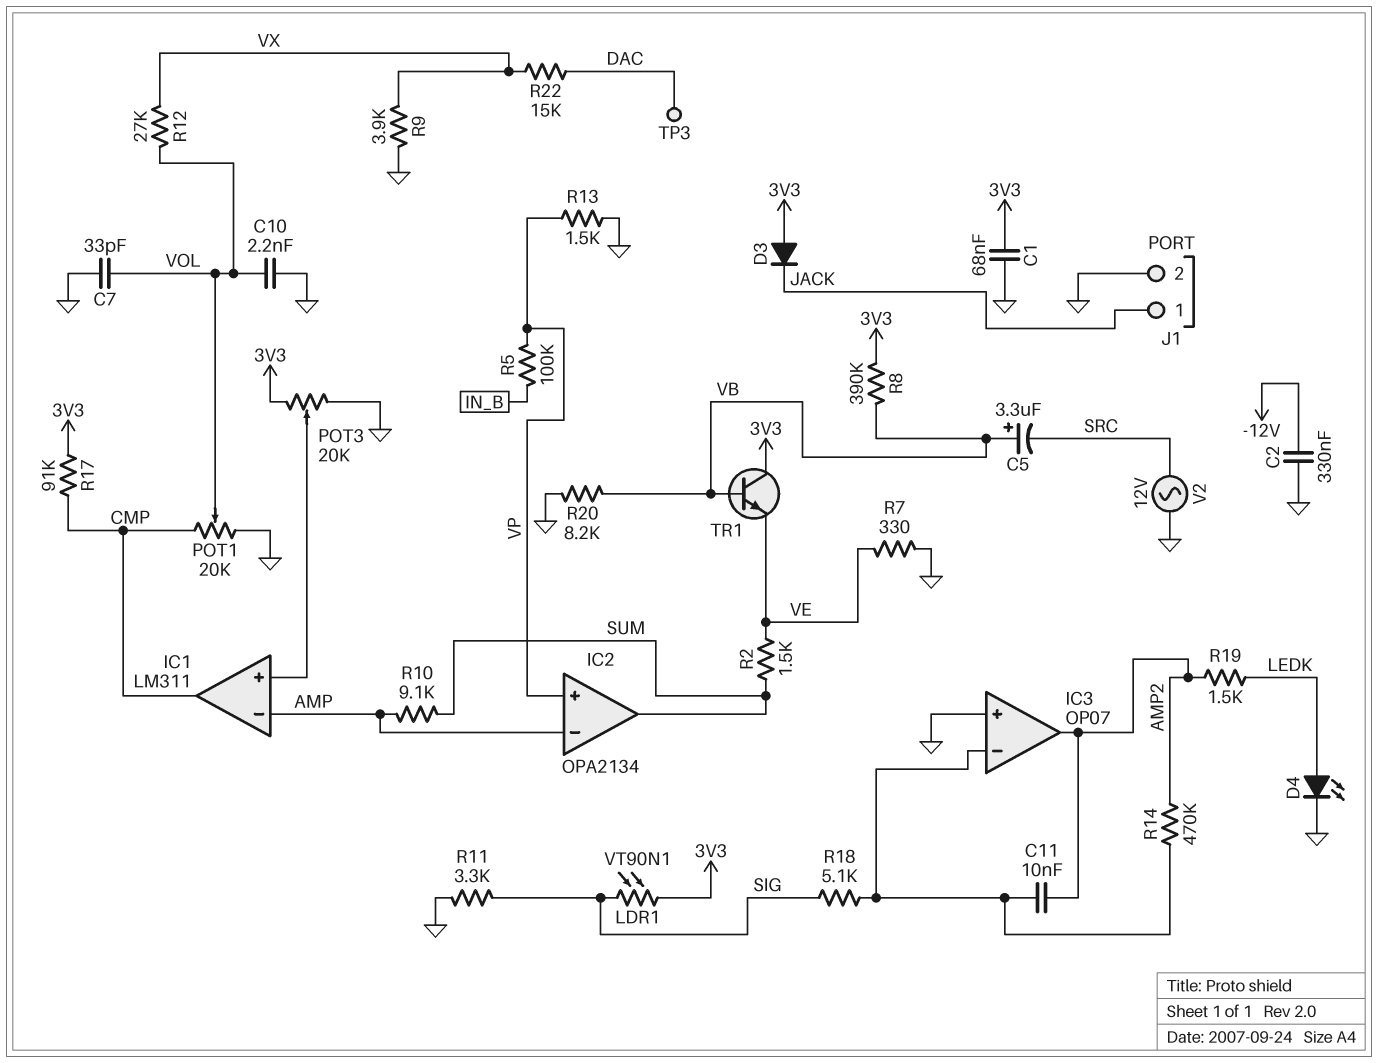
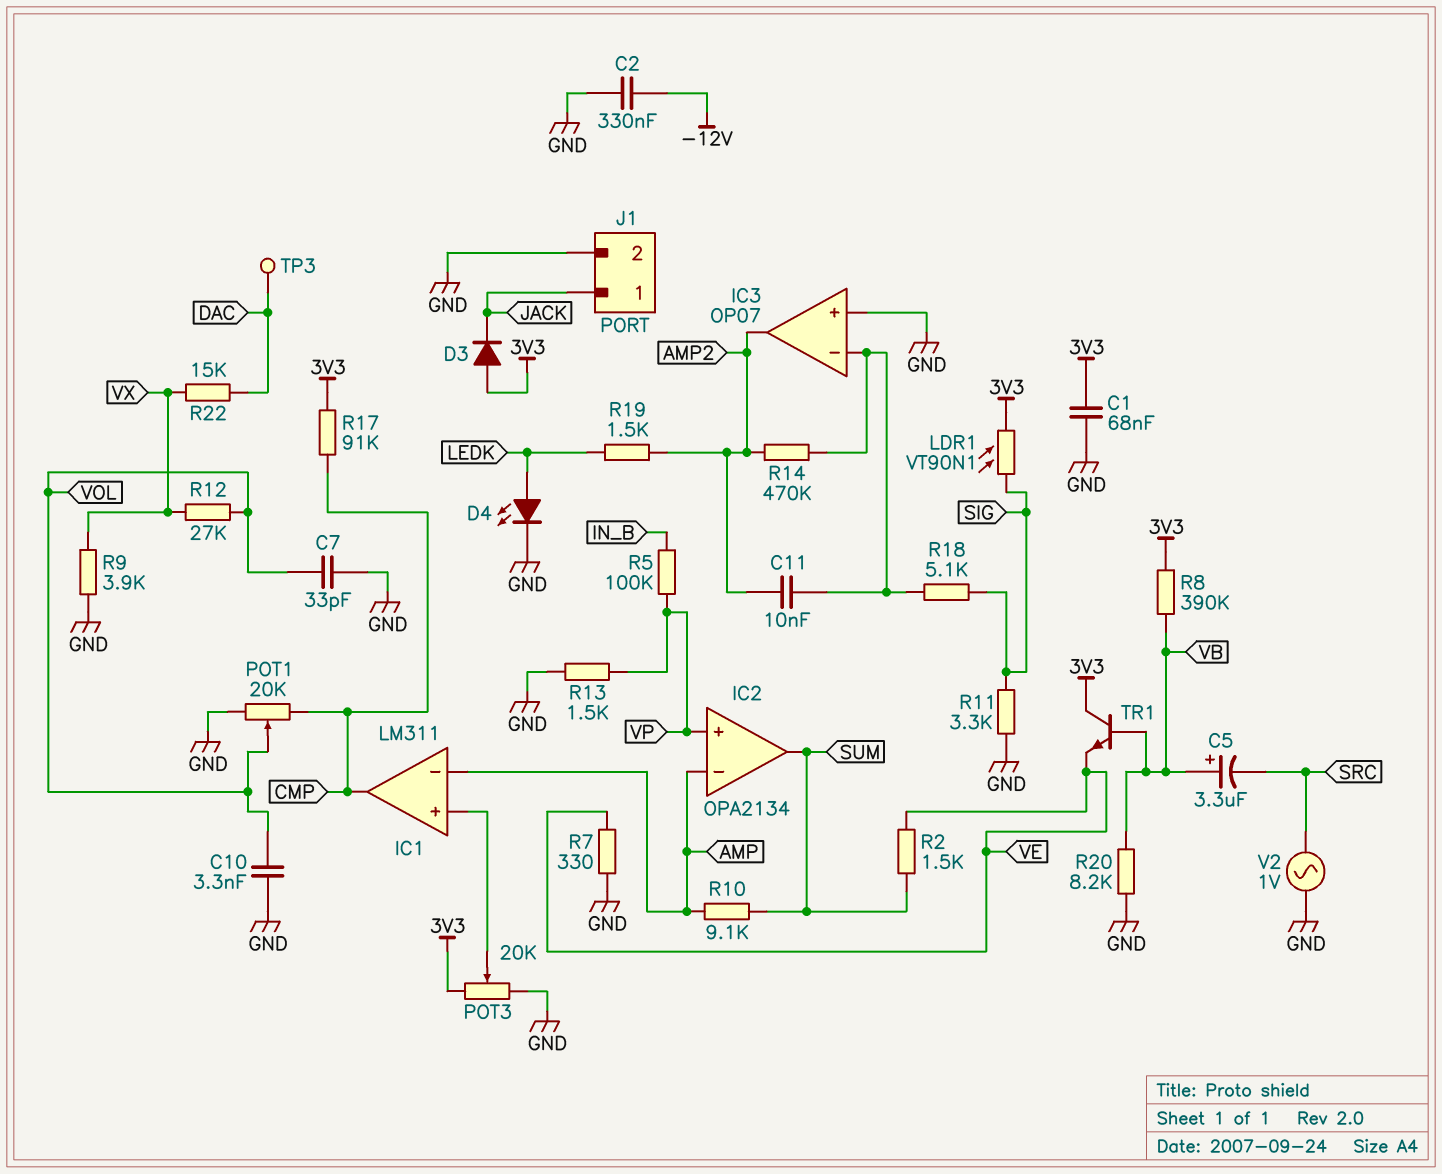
C10: 2.2nF (GND, VOL) -> 3.3nF (GND, VOL)
V2: AC 12V (GND, SRC) -> AC 1V (GND, SRC)

